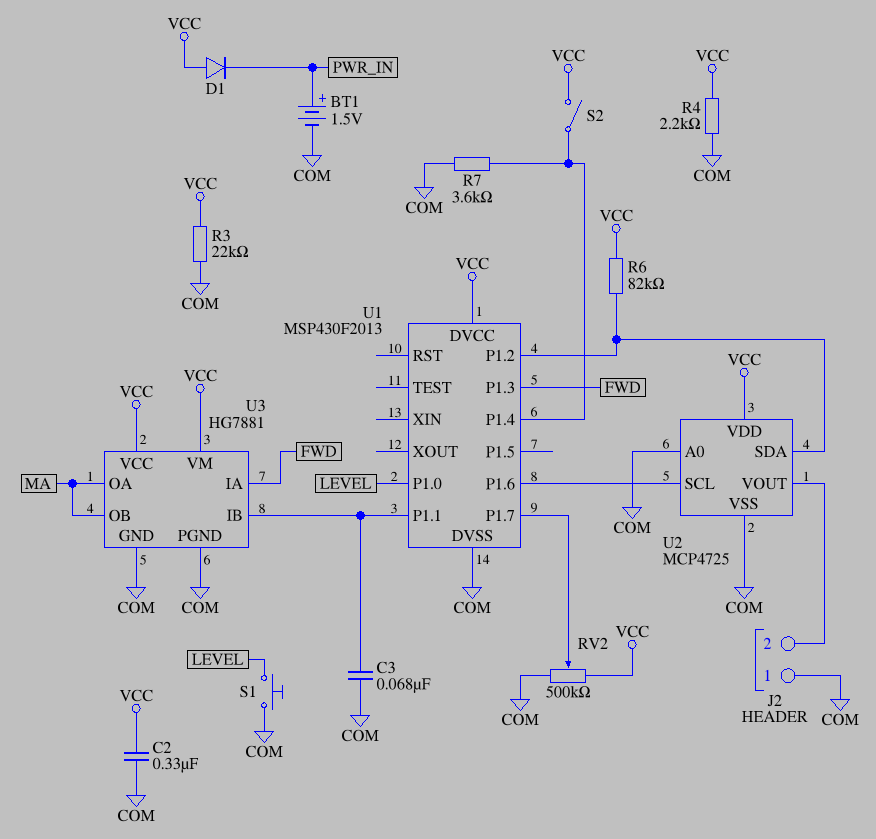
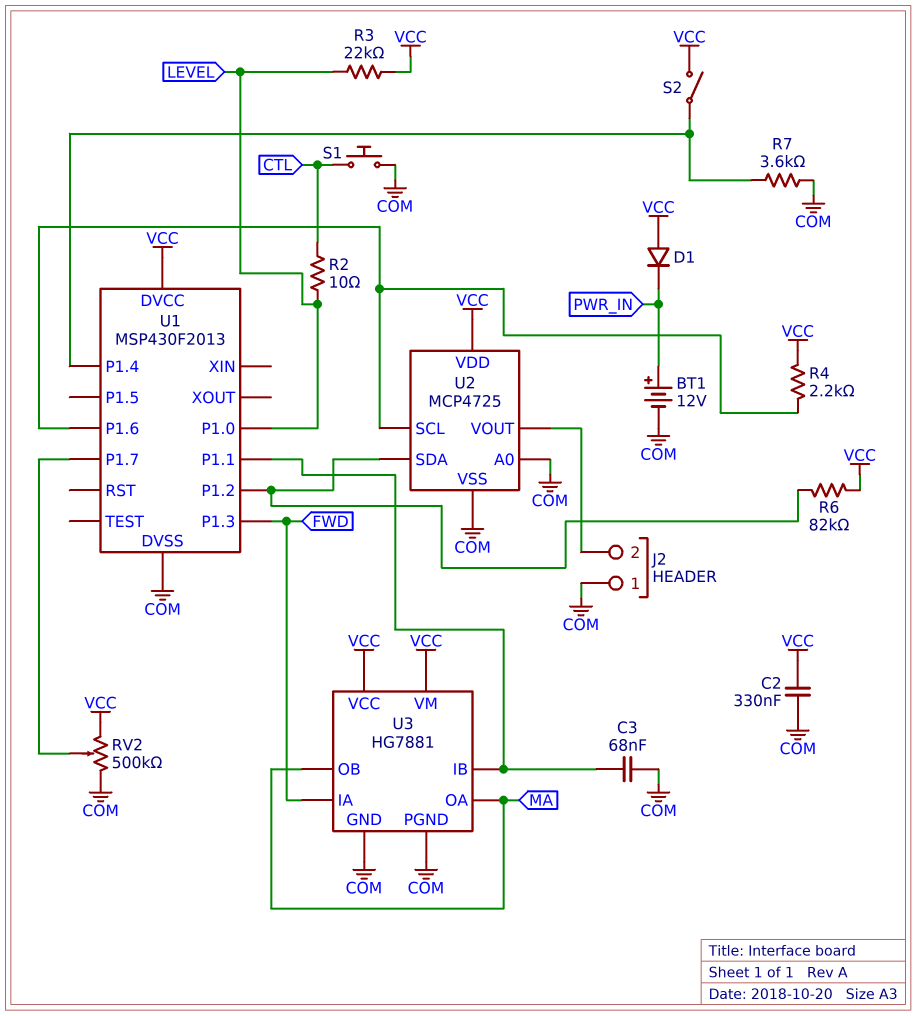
BT1: 1.5V (plus PWR_IN, minus COM) -> 12V (plus PWR_IN, minus COM)
R2: none -> 10 (CTL, LEVEL)
R3: 22k (COM, VCC) -> 22k (LEVEL, VCC)
R4: 2.2k (COM, VCC) -> 2.2k (U1/P1.6, VCC)
S1: button (COM, LEVEL) -> button (COM, CTL)

